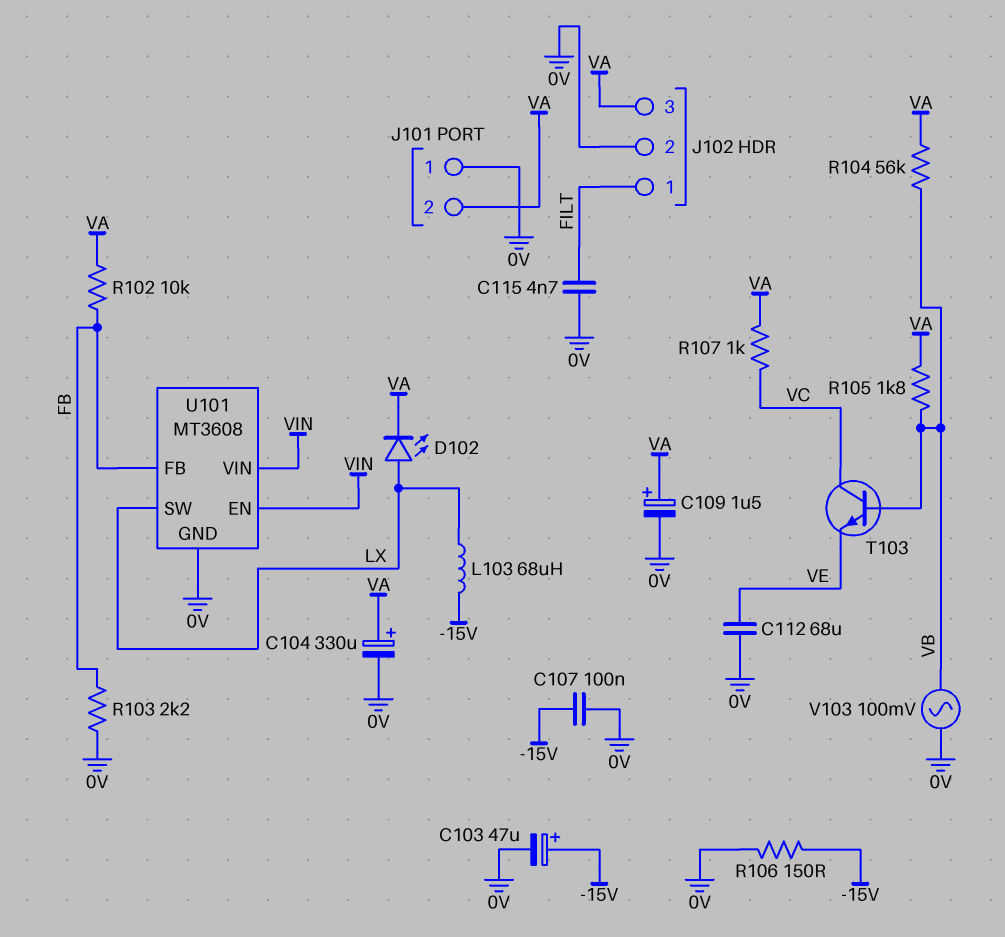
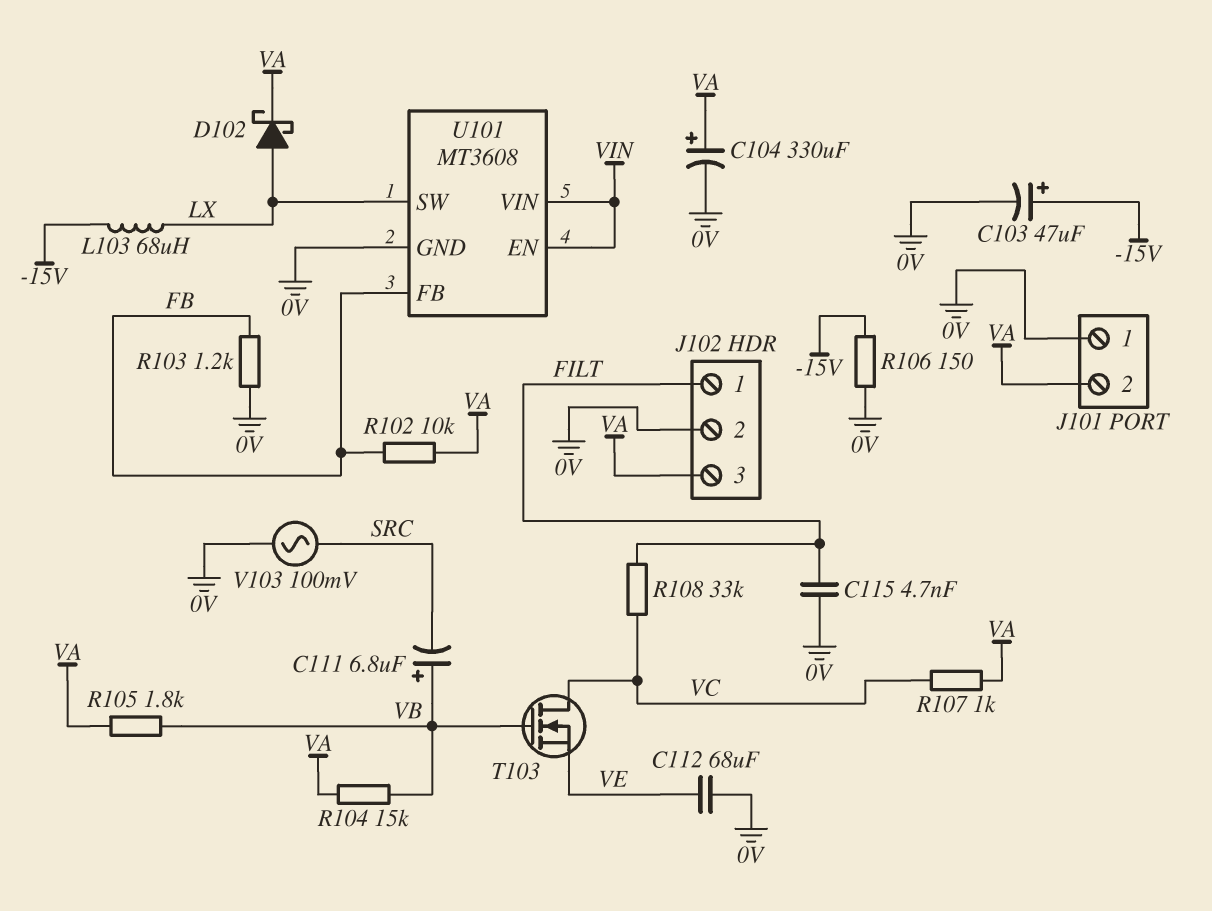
C107: 100nF (-15V, 0V) -> none
C109: 1.5uF (plus VA, minus 0V) -> none
C111: none -> 6.8uF (plus VB, minus SRC)
D102: LED (A LX, K VA) -> schottky (A LX, K VA)
R103: 2.2k (0V, FB) -> 1.2k (0V, FB)
R104: 56k (VA, VB) -> 15k (VA, VB)
R108: none -> 33k (FILT, VC)
T103: NPN (B VB, C VC, E VE) -> NMOS (G VB, D VC, S VE)
V103: AC 100mV (0V, VB) -> AC 100mV (0V, SRC)

